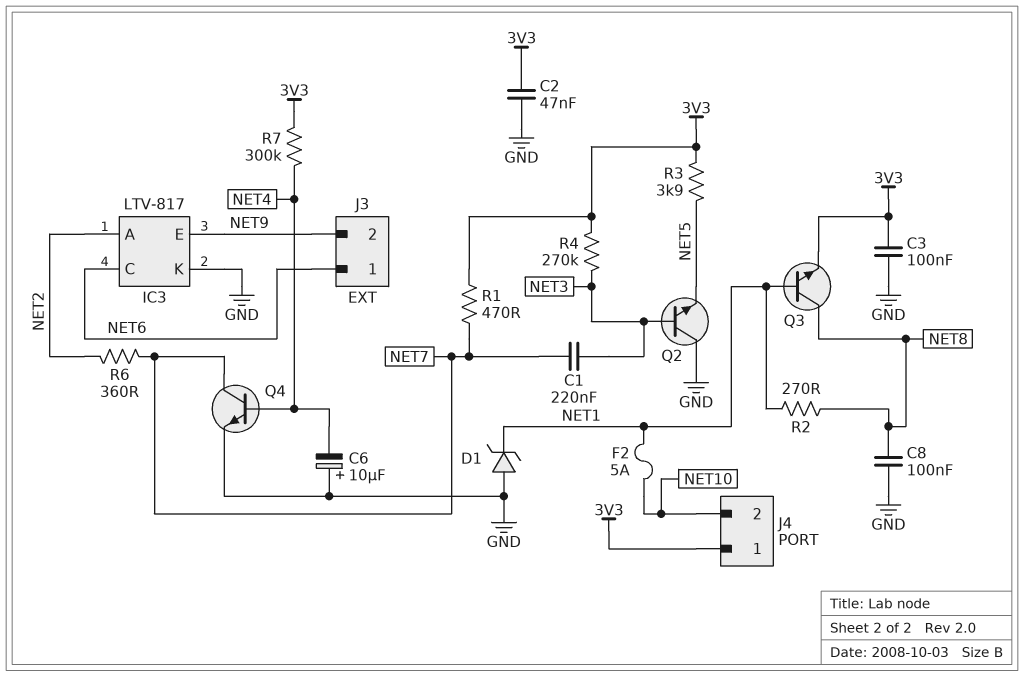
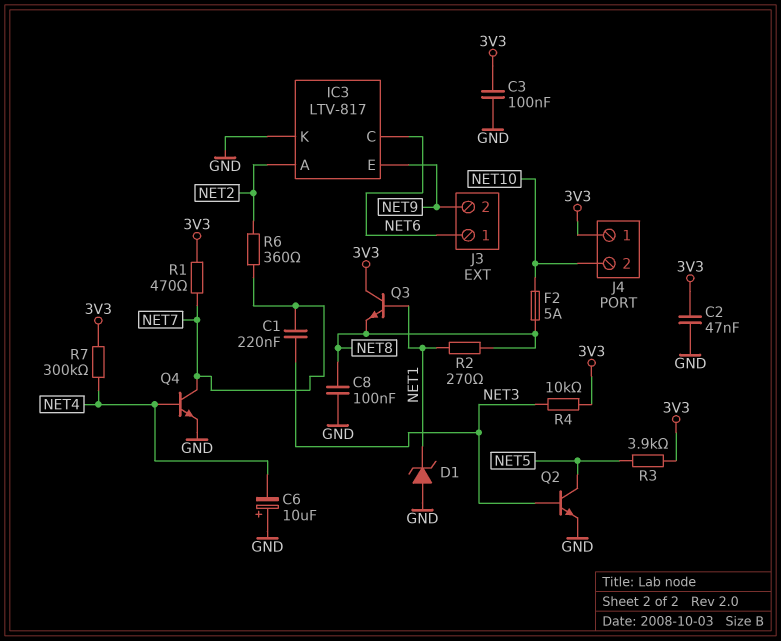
F2: 5A (NET1, NET10) -> 5A (NET8, NET10)
Q2: NPN (B NET3, C GND, E NET5) -> NPN (B NET3, C NET5, E GND)
Q3: NPN (B NET1, C NET8, E 3V3) -> NPN (B NET1, C 3V3, E NET8)
R4: 270k (3V3, NET3) -> 10k (3V3, NET3)

